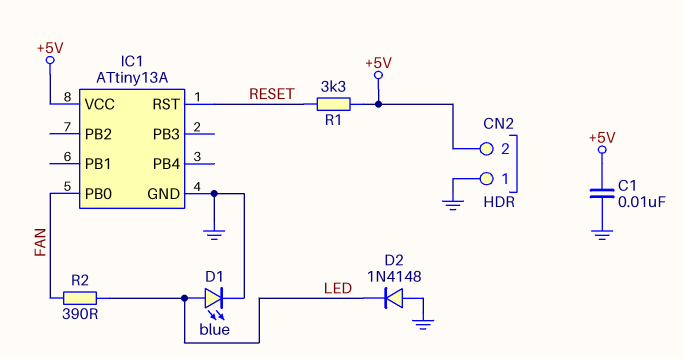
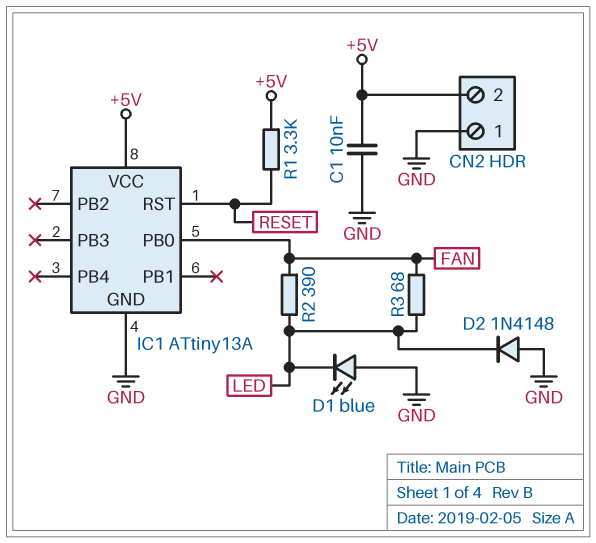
D1: LED blue (A LED, K GND) -> LED blue (A GND, K LED)
R3: none -> 68 (FAN, LED)

